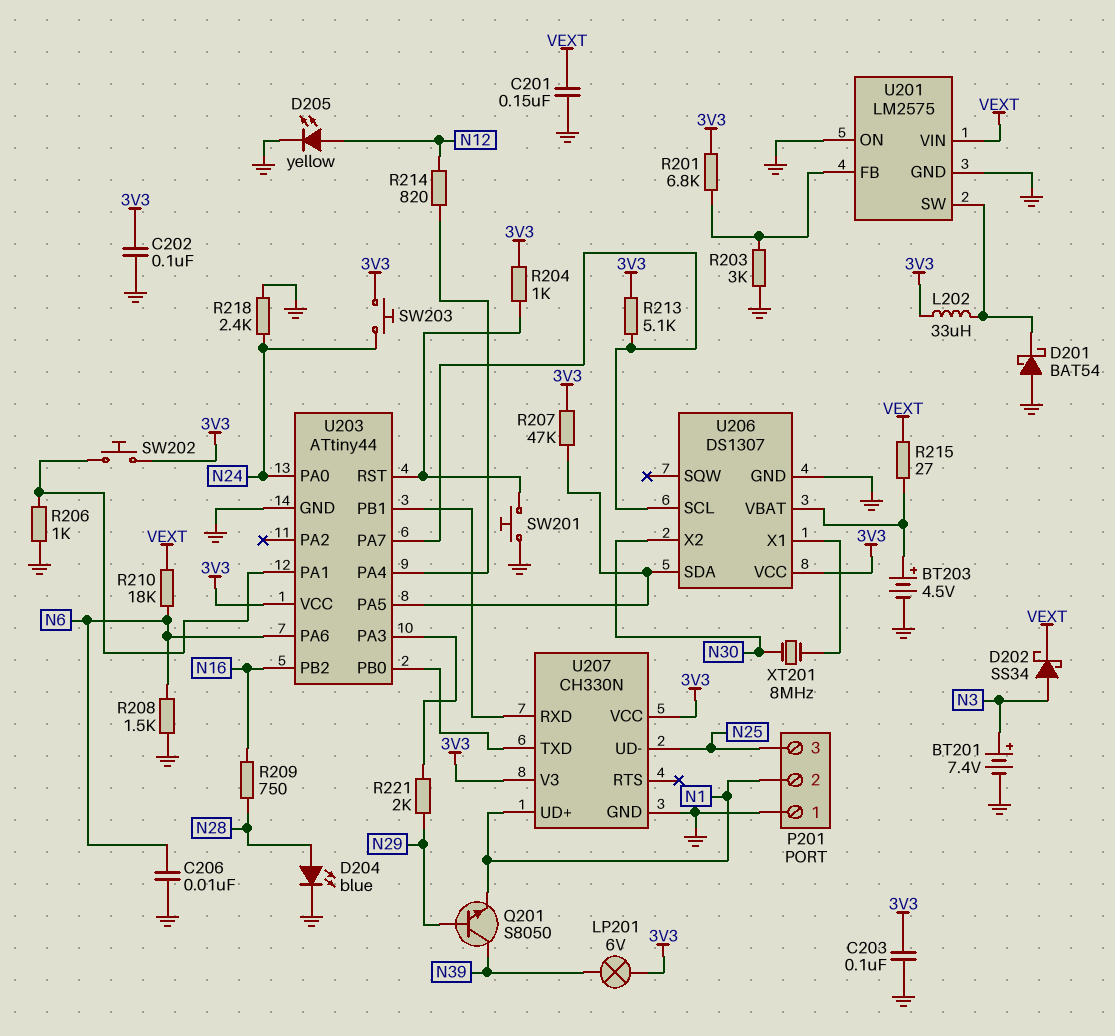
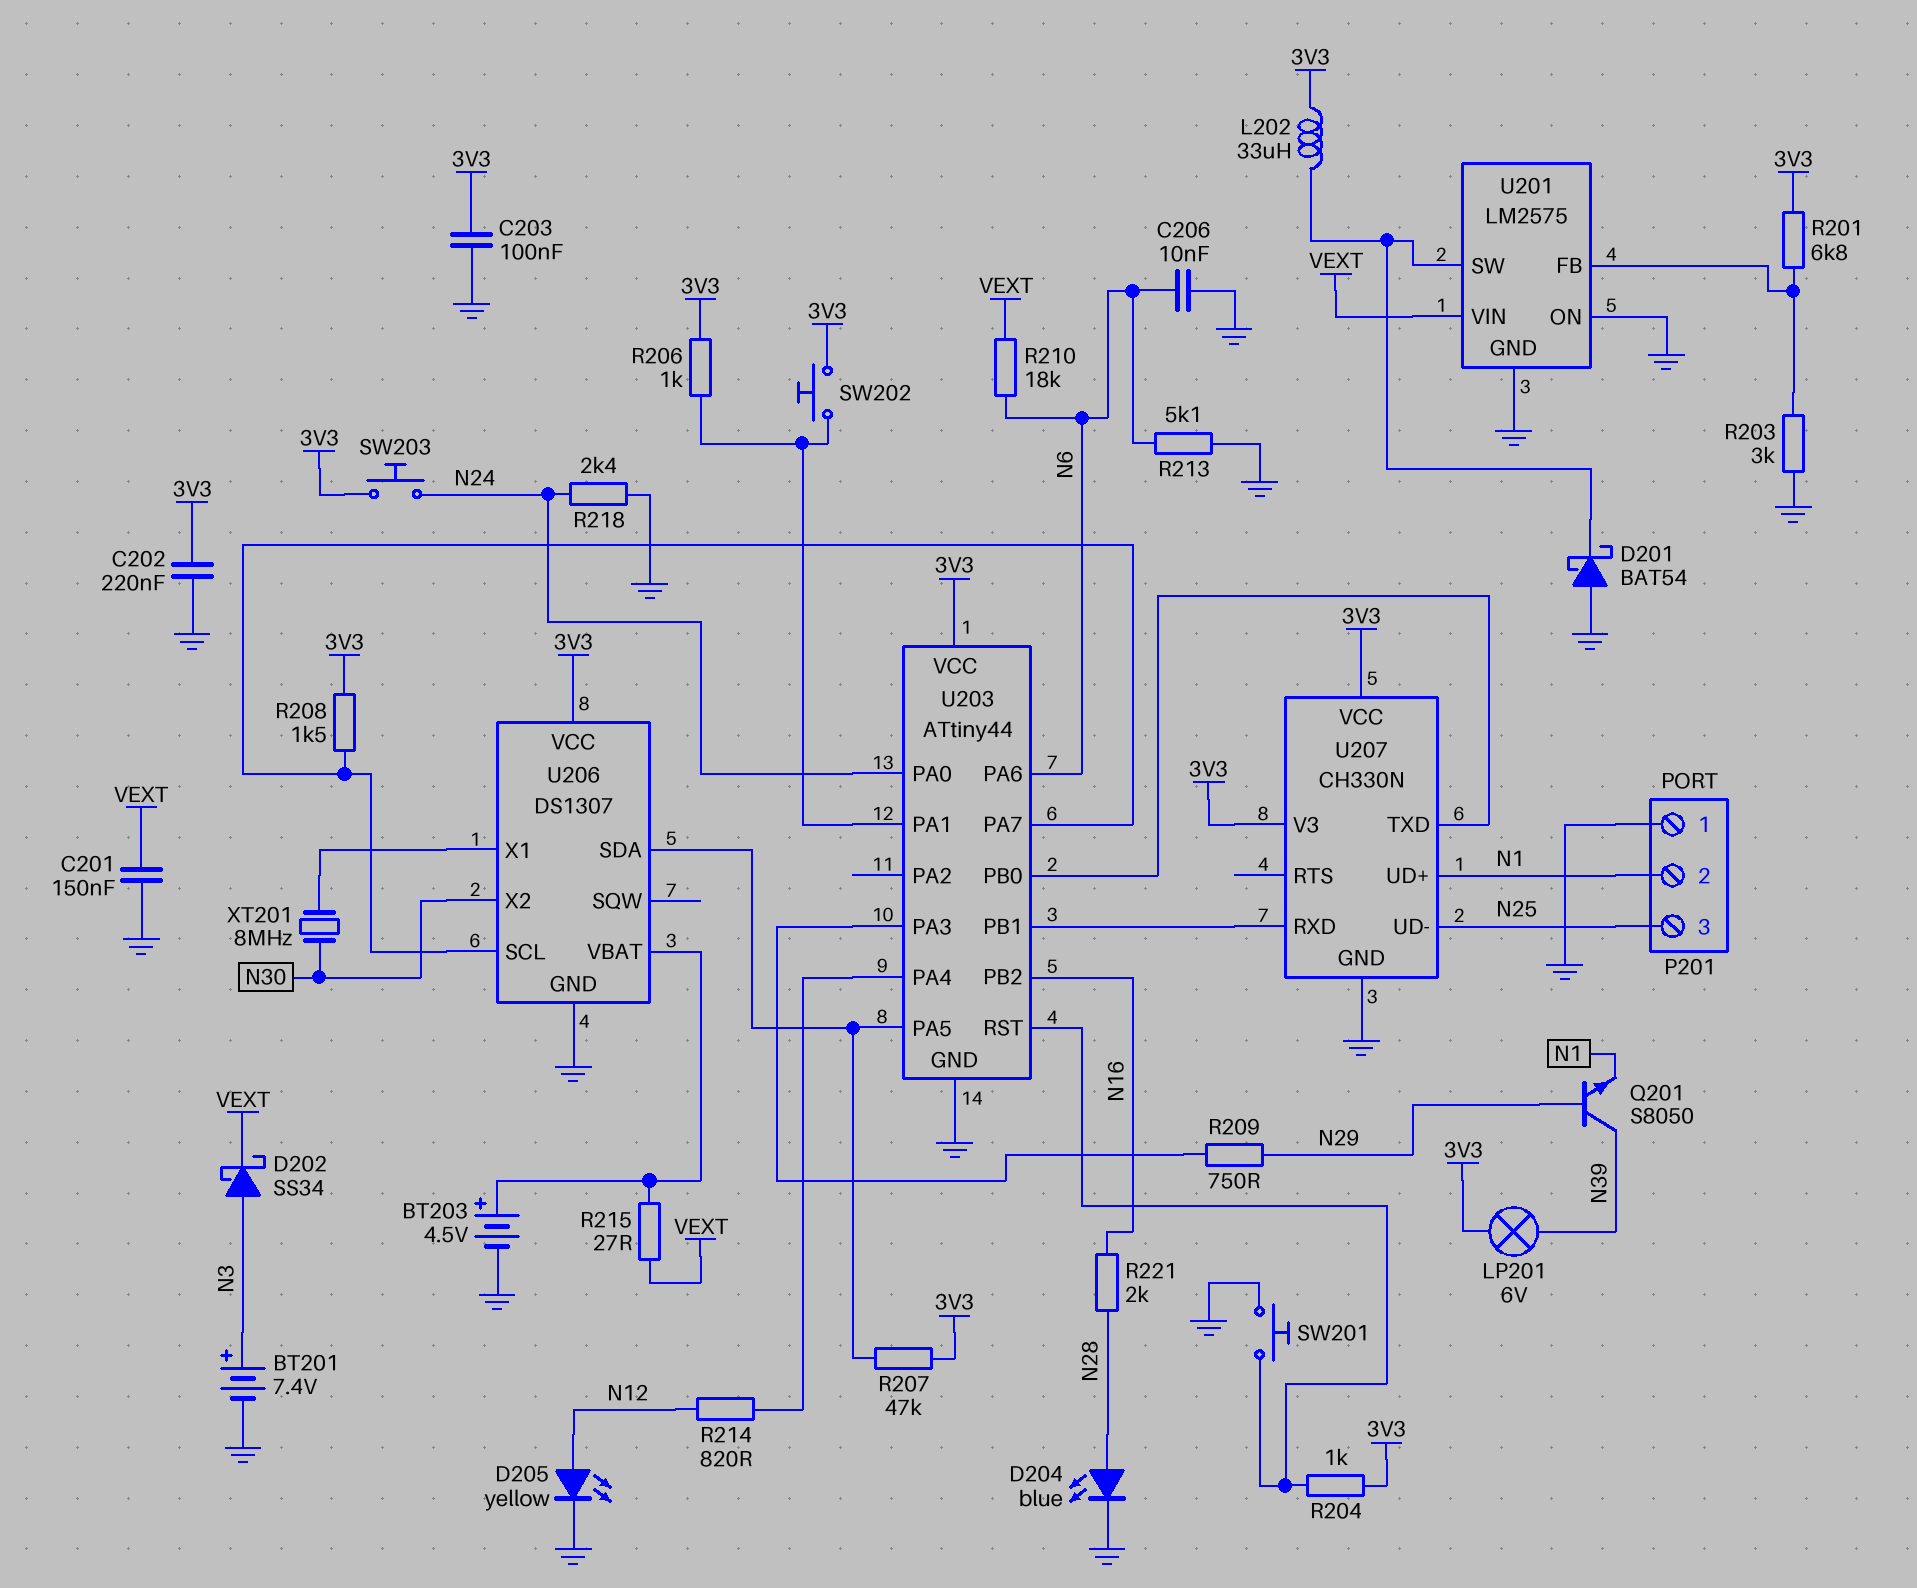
C202: 100nF (3V3, GND) -> 220nF (3V3, GND)
R206: 1k (GND, U203/PA1) -> 1k (3V3, U203/PA1)
R208: 1.5k (GND, N6) -> 1.5k (3V3, U203/PA7)
R209: 750 (N16, N28) -> 750 (N29, U203/PA3)
R213: 5.1k (3V3, U203/PA7) -> 5.1k (GND, N6)
R221: 2k (N29, U203/PA3) -> 2k (N16, N28)

